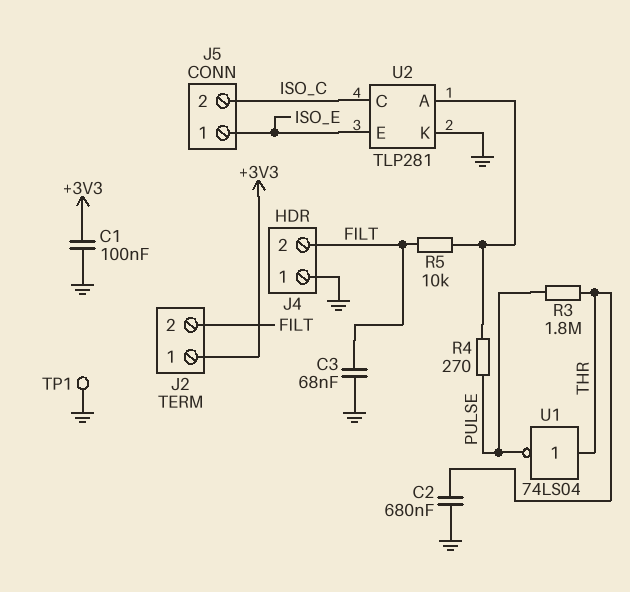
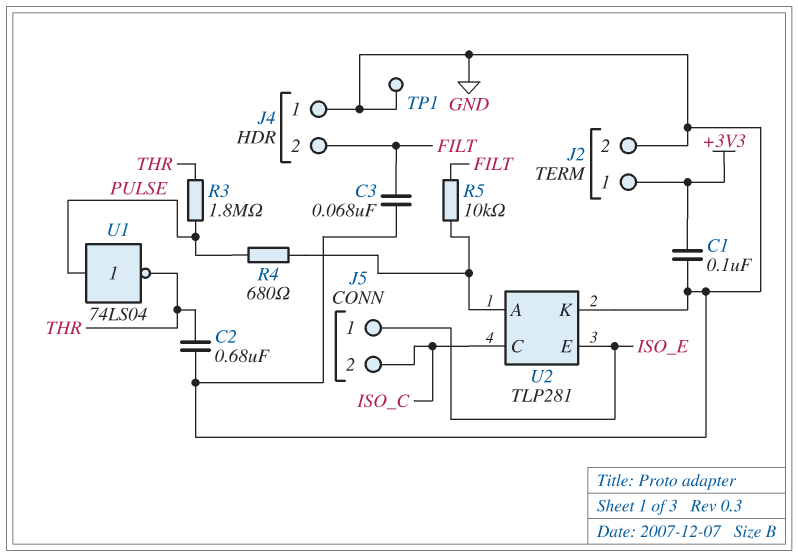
J2 pin 2: FILT -> GND
R4: 270 (PULSE, U2/A) -> 680 (PULSE, U2/A)
U1: NOT 74LS04 (in THR, out PULSE) -> NOT 74LS04 (in PULSE, out THR)

